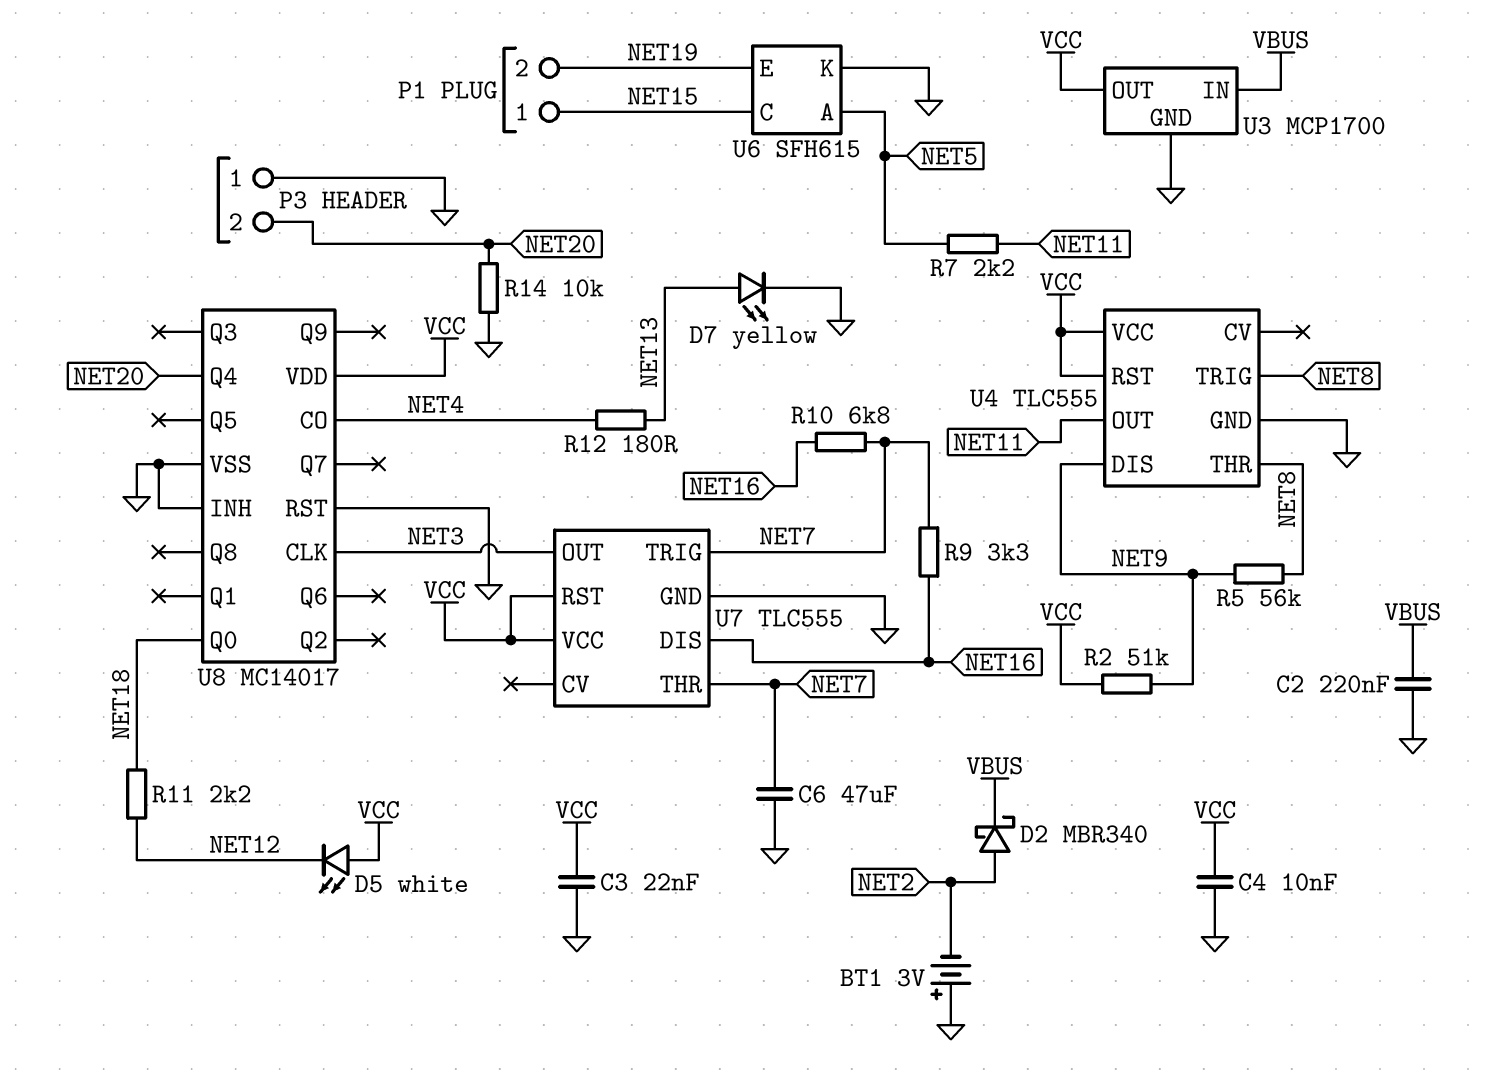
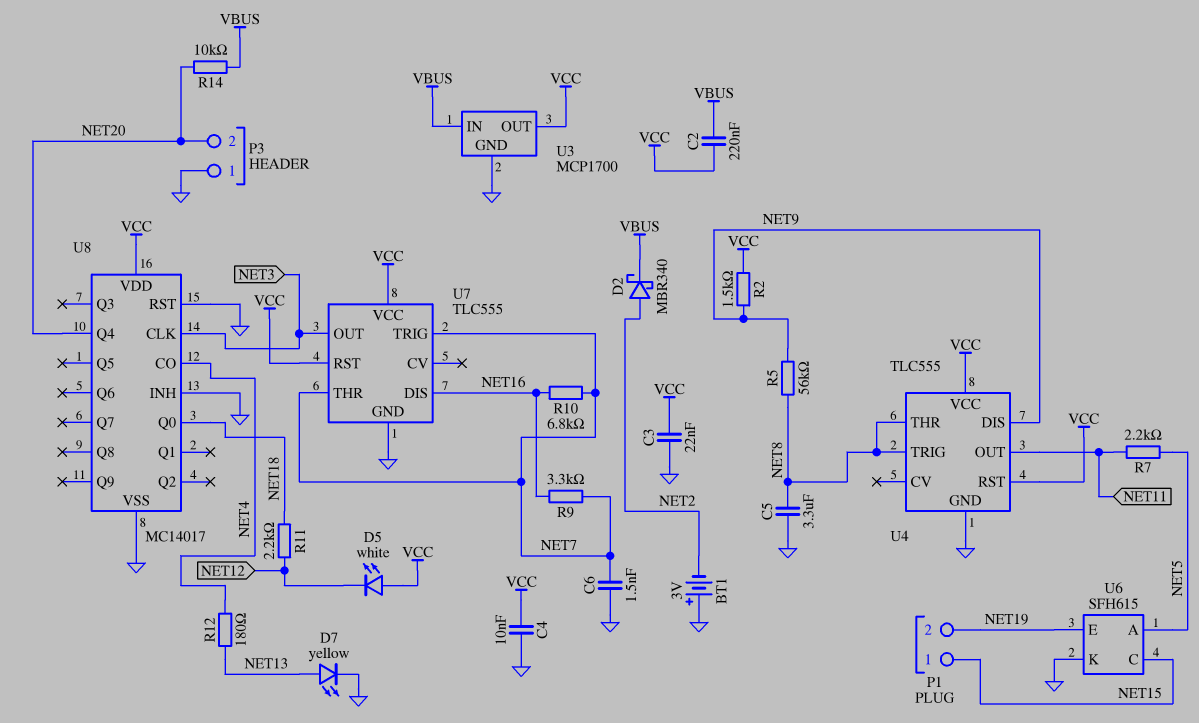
C2: 220nF (GND, VBUS) -> 220nF (VBUS, VCC)
C5: none -> 3.3uF (GND, NET8)
C6: 47uF (GND, NET7) -> 1.5nF (GND, NET7)
R2: 51k (NET9, VCC) -> 1.5k (NET9, VCC)
R14: 10k (GND, NET20) -> 10k (NET20, VBUS)

